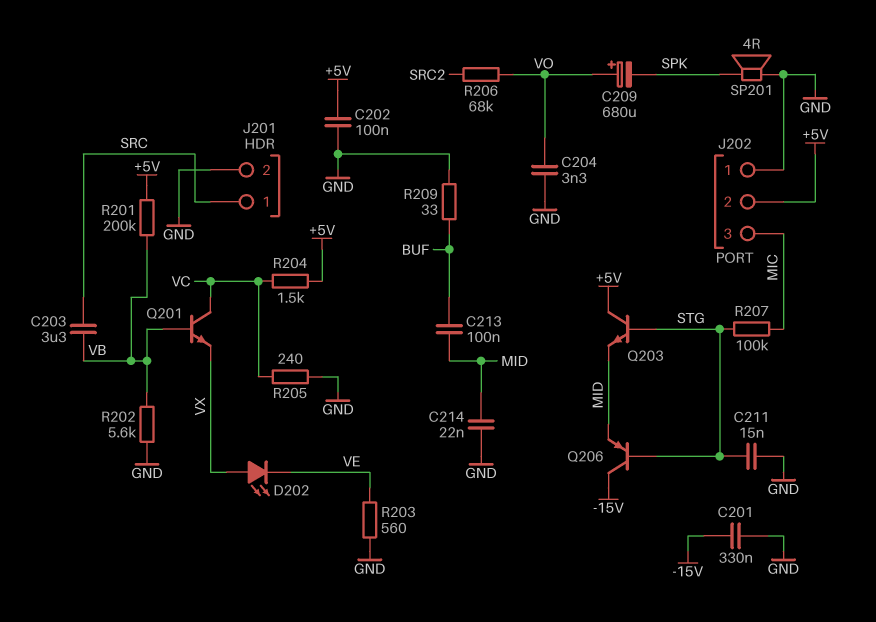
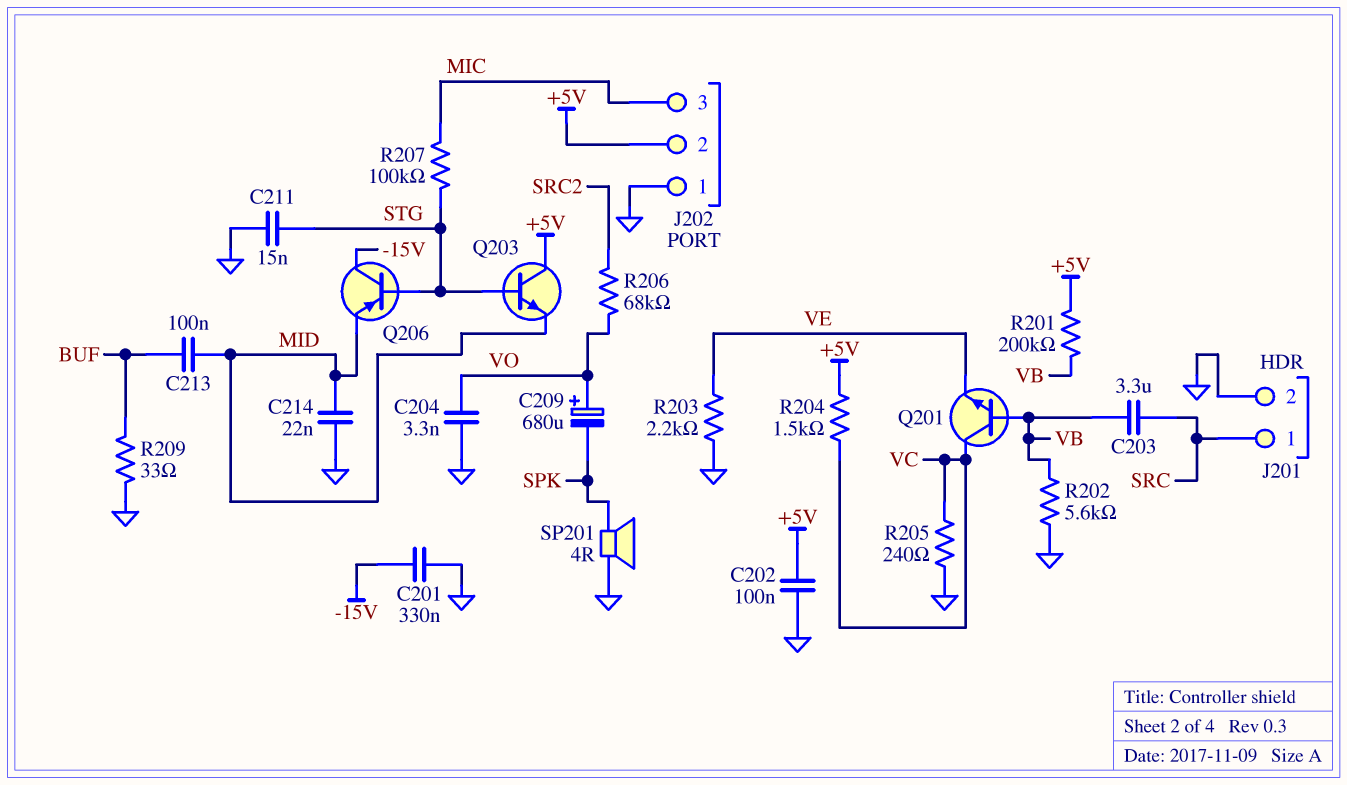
D202: LED (A VX, K VE) -> none
Q201: NPN (B VB, C VC, E VX) -> NPN (B VB, C VC, E VE)
R203: 560 (GND, VE) -> 2.2k (GND, VE)

